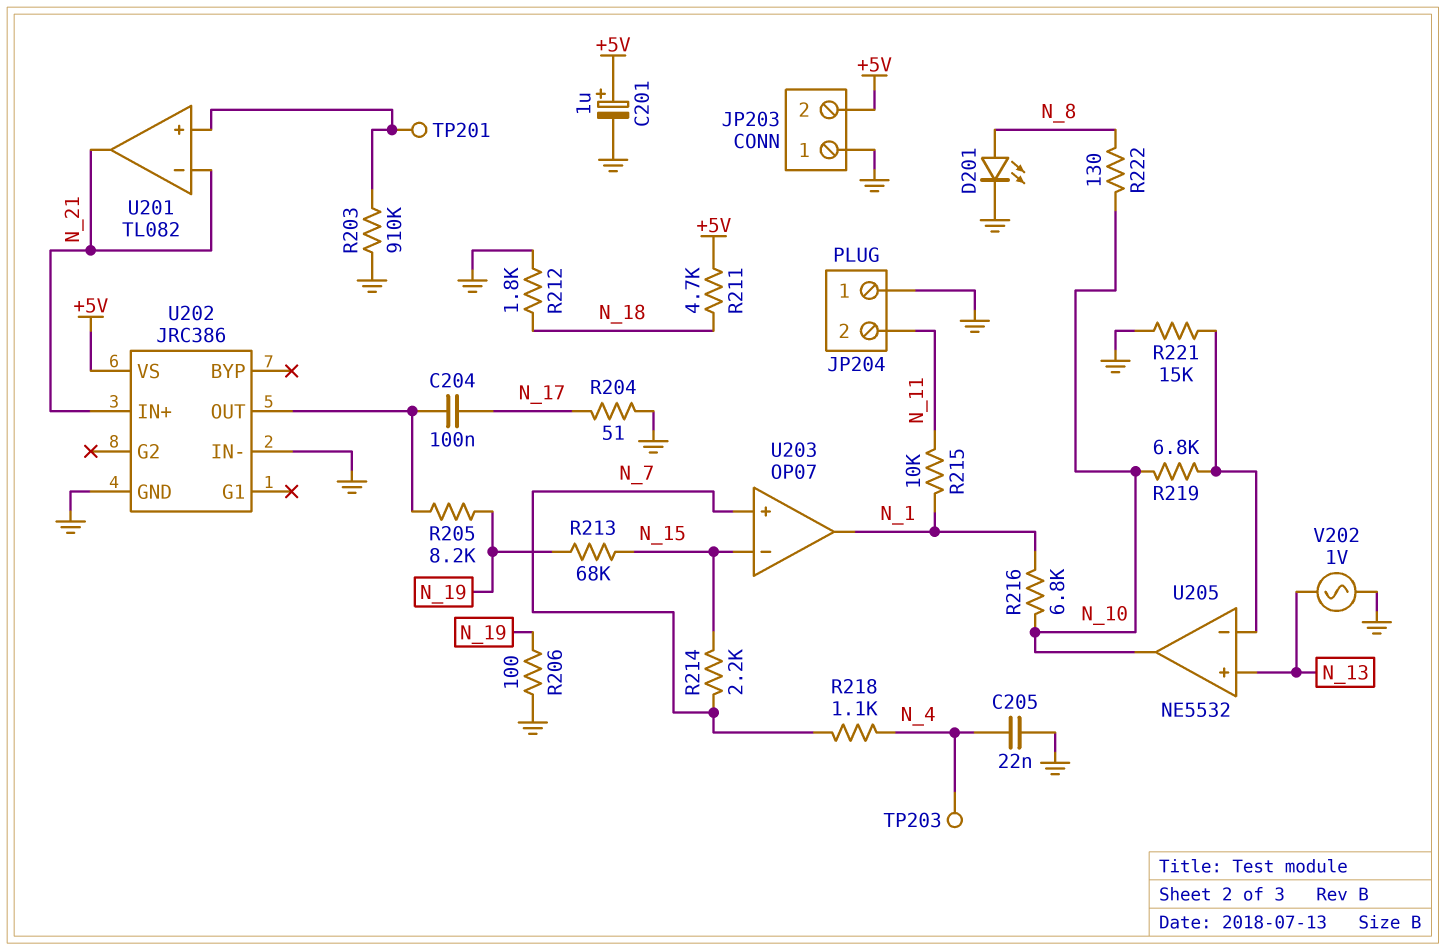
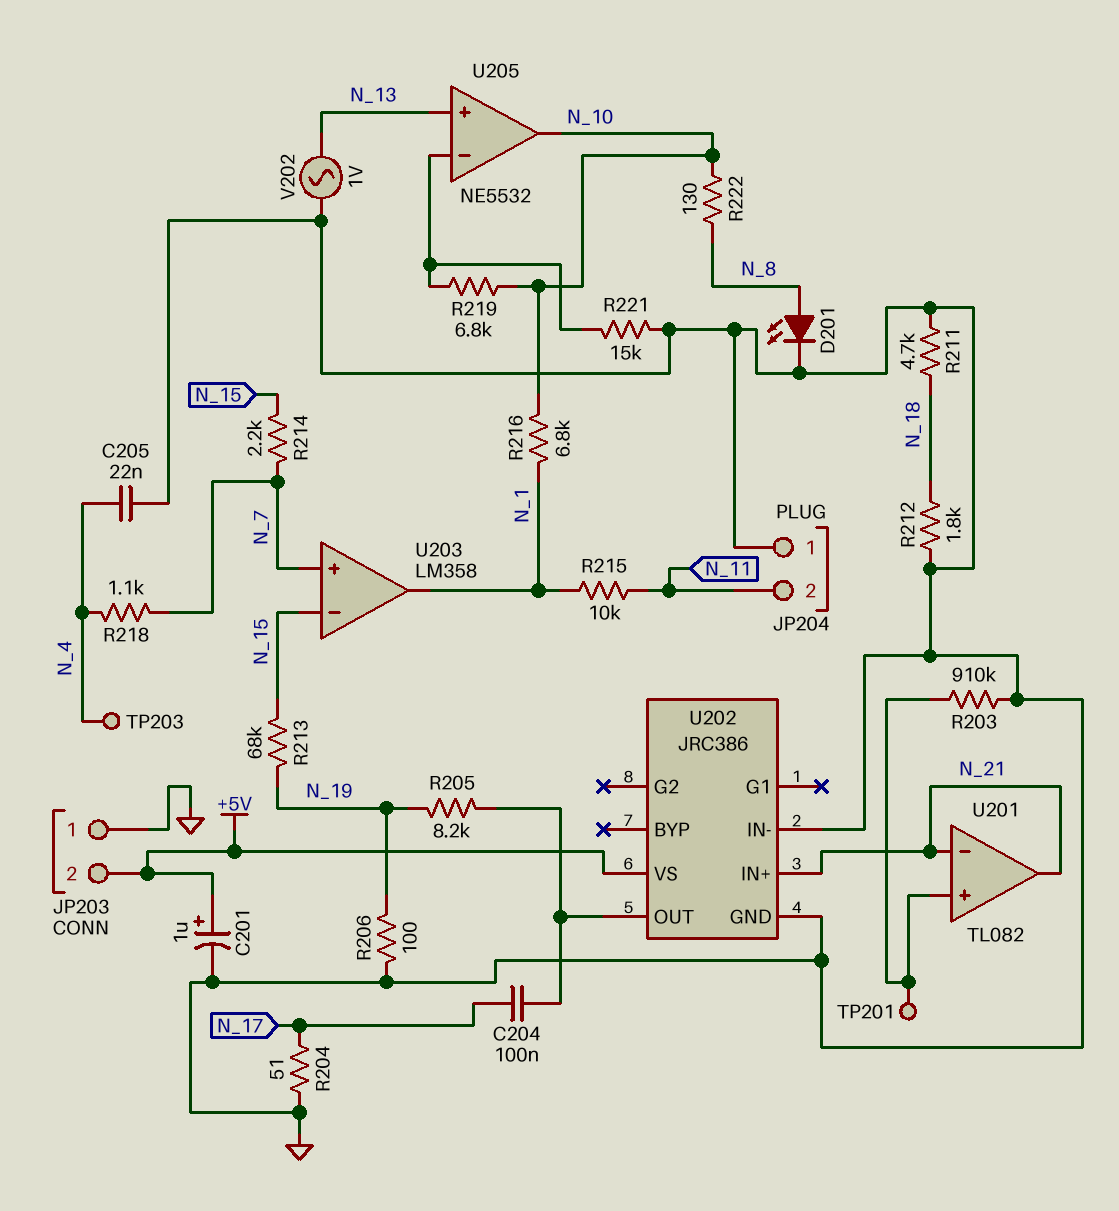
R211: 4.7k (+5V, N_18) -> 4.7k (GND, N_18)
U203: OP07 -> LM358

